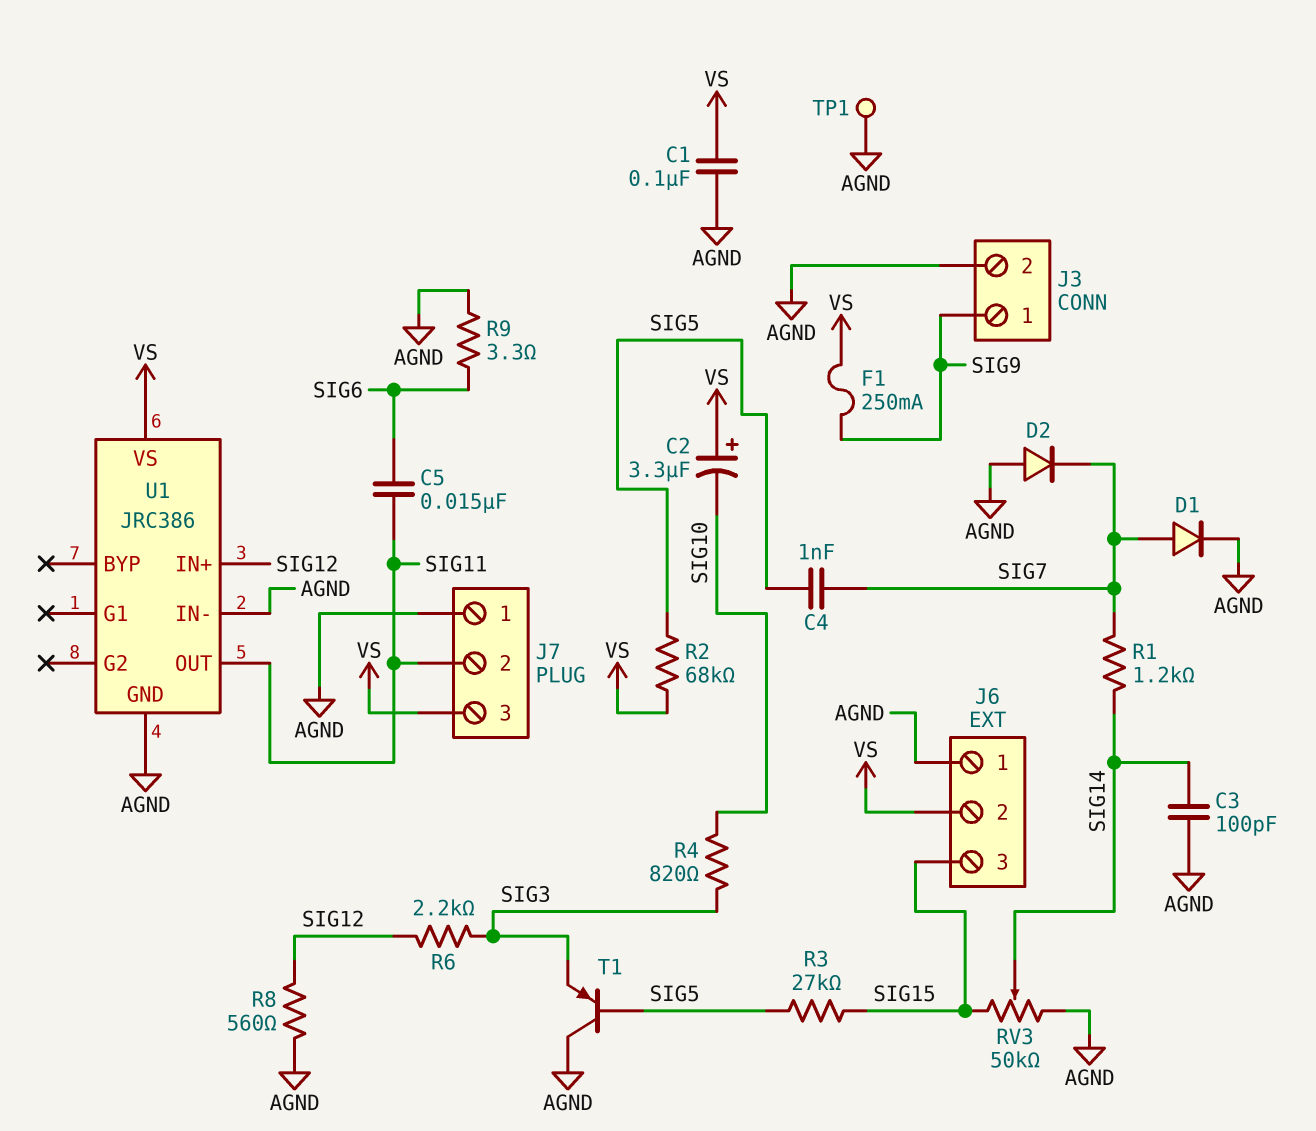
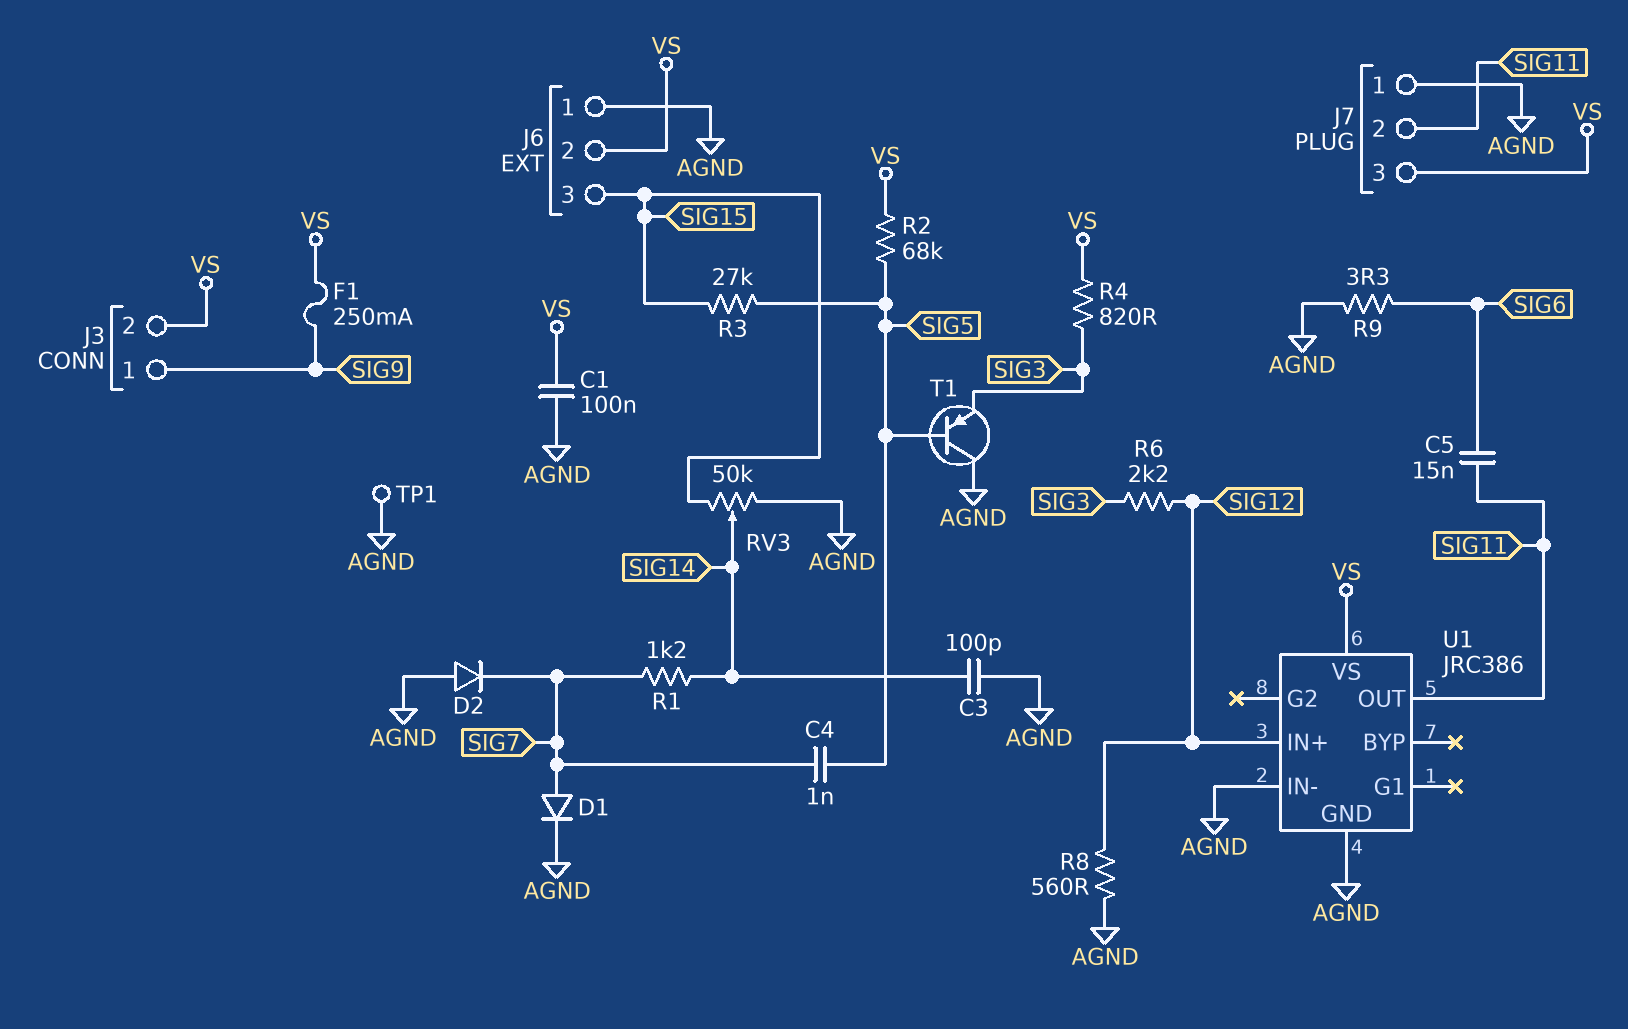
C2: 3.3uF (plus VS, minus SIG10) -> none
J3 pin 2: AGND -> VS
R4: 820 (SIG3, SIG10) -> 820 (SIG3, VS)

